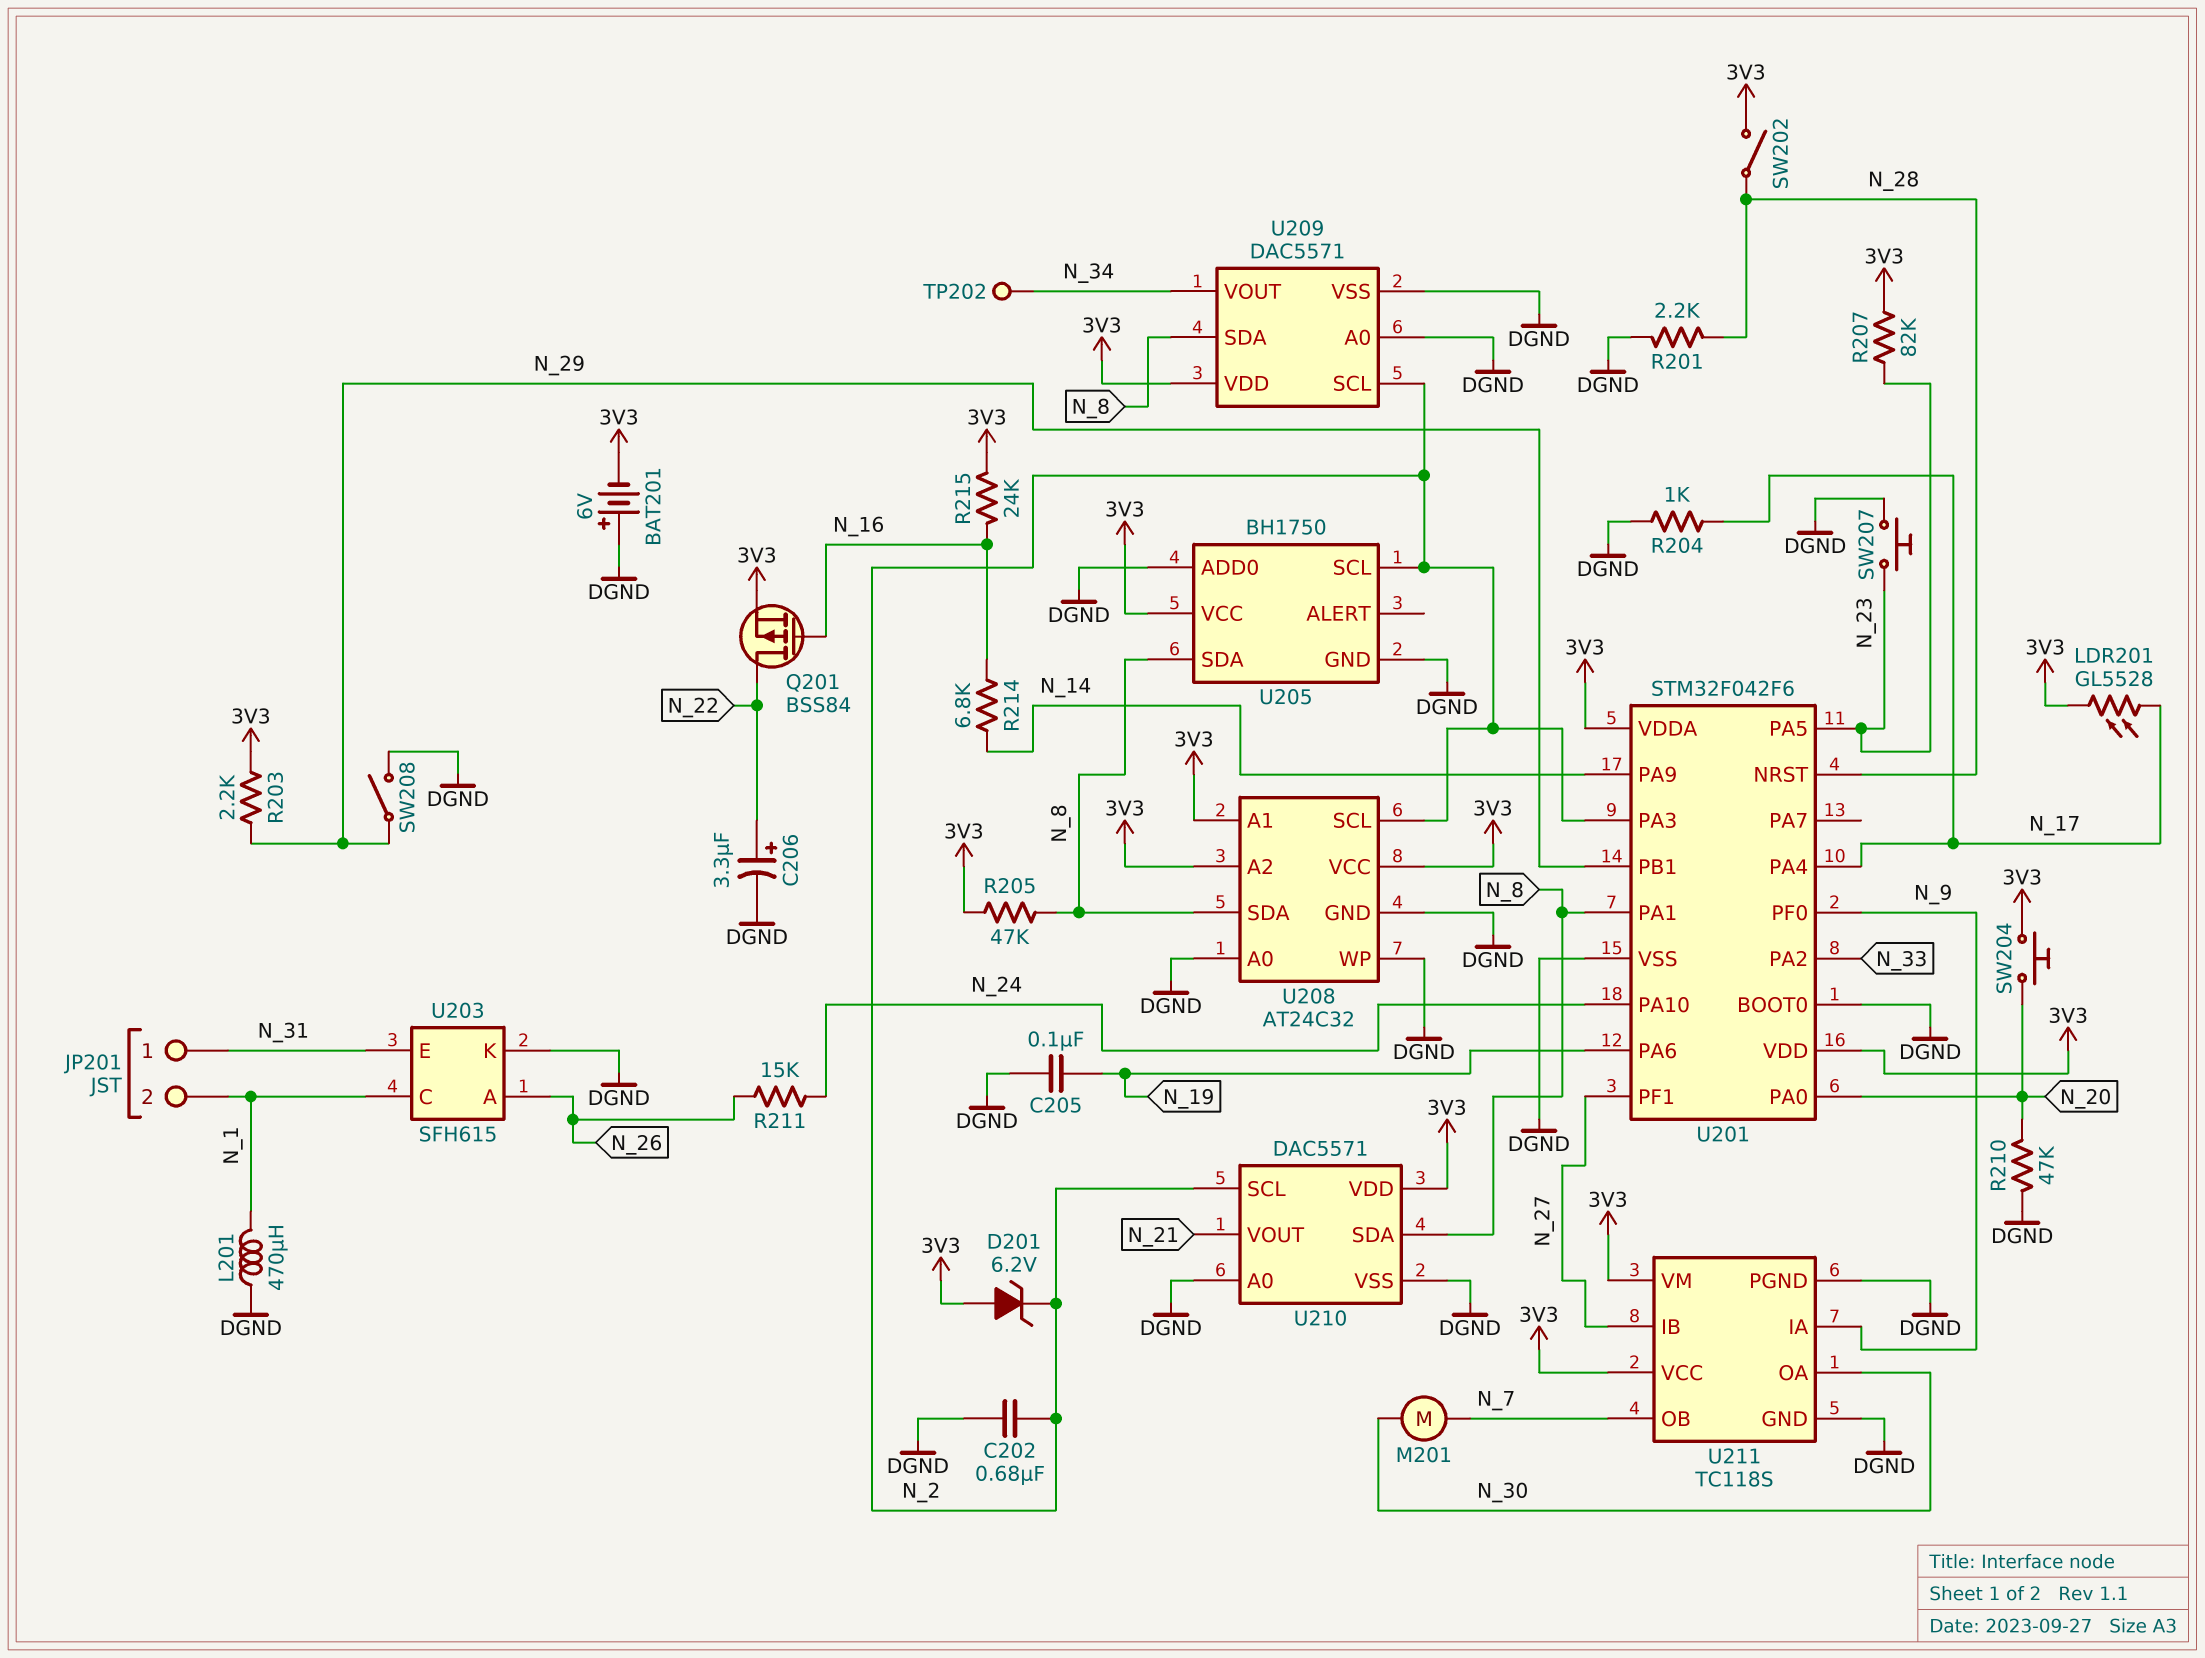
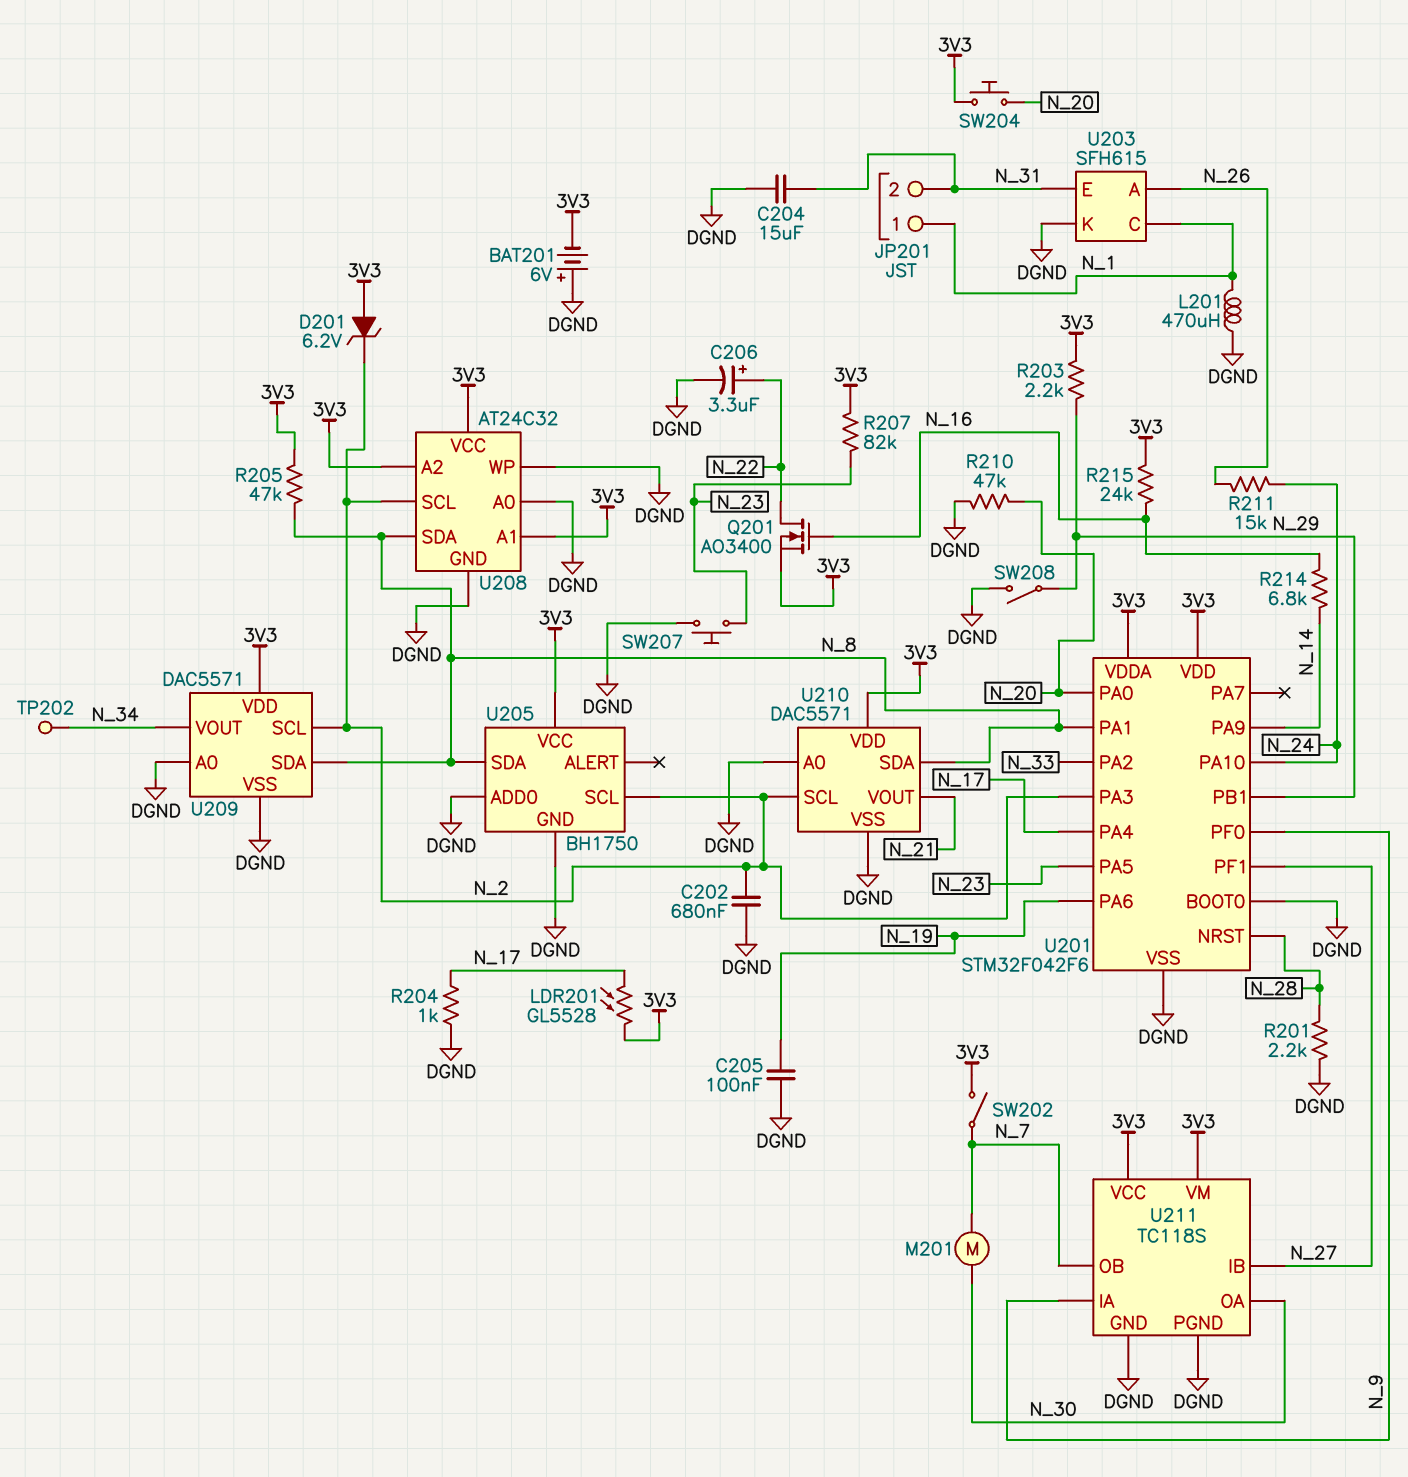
C204: none -> 15uF (DGND, N_31)
JP201 pin 1: N_31 -> N_1
JP201 pin 2: N_1 -> N_31
Q201: PMOS BSS84 (G N_16, D N_22, S 3V3) -> NMOS AO3400 (G N_16, D N_22, S 3V3)
SW202: switch (3V3, N_28) -> switch (3V3, N_7)

